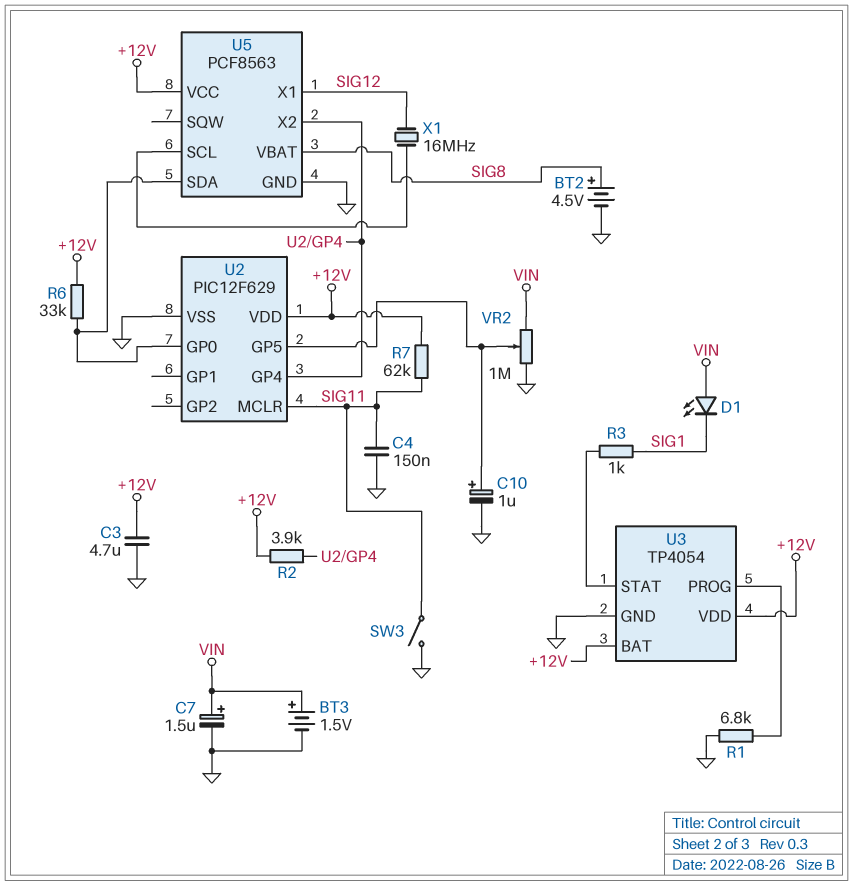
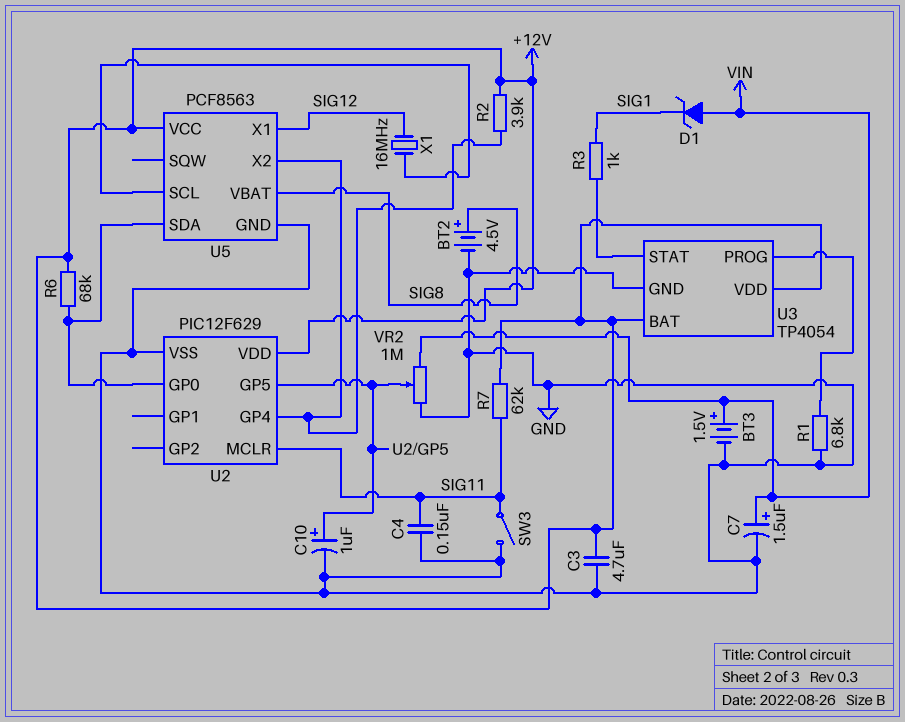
D1: LED (A VIN, K SIG1) -> zener (A VIN, K SIG1)
R6: 33k (+12V, U2/GP0) -> 68k (+12V, U2/GP0)

